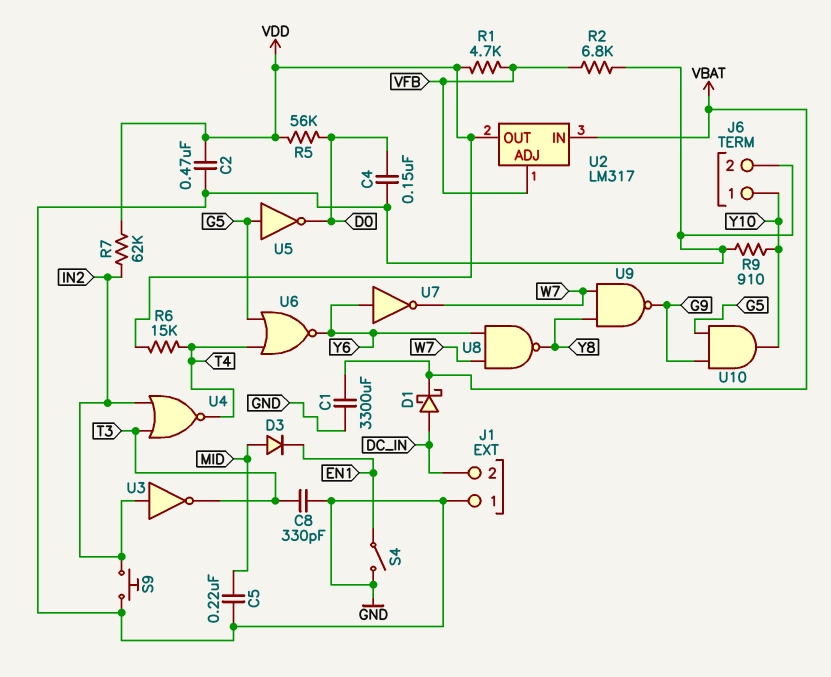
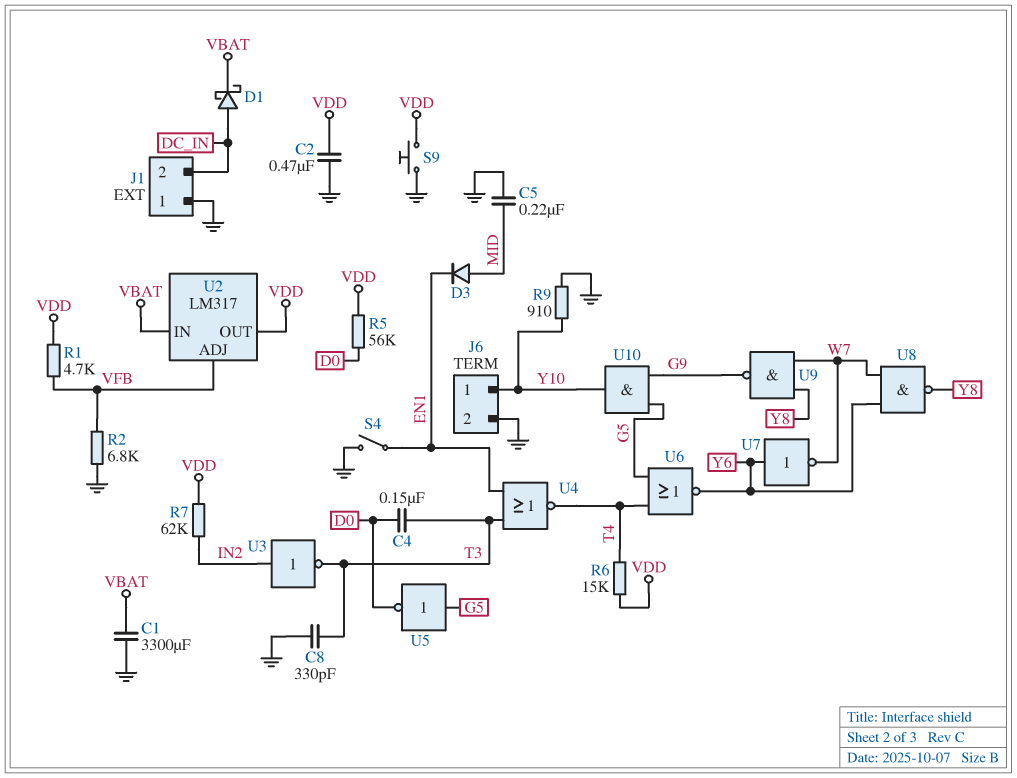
C4: 150nF (D0, GND) -> 150nF (D0, T3)
S9: button (GND, IN2) -> button (GND, VDD)
U4: NOR (in IN2, in T3, out T4) -> NOR (in EN1, in T3, out T4)

